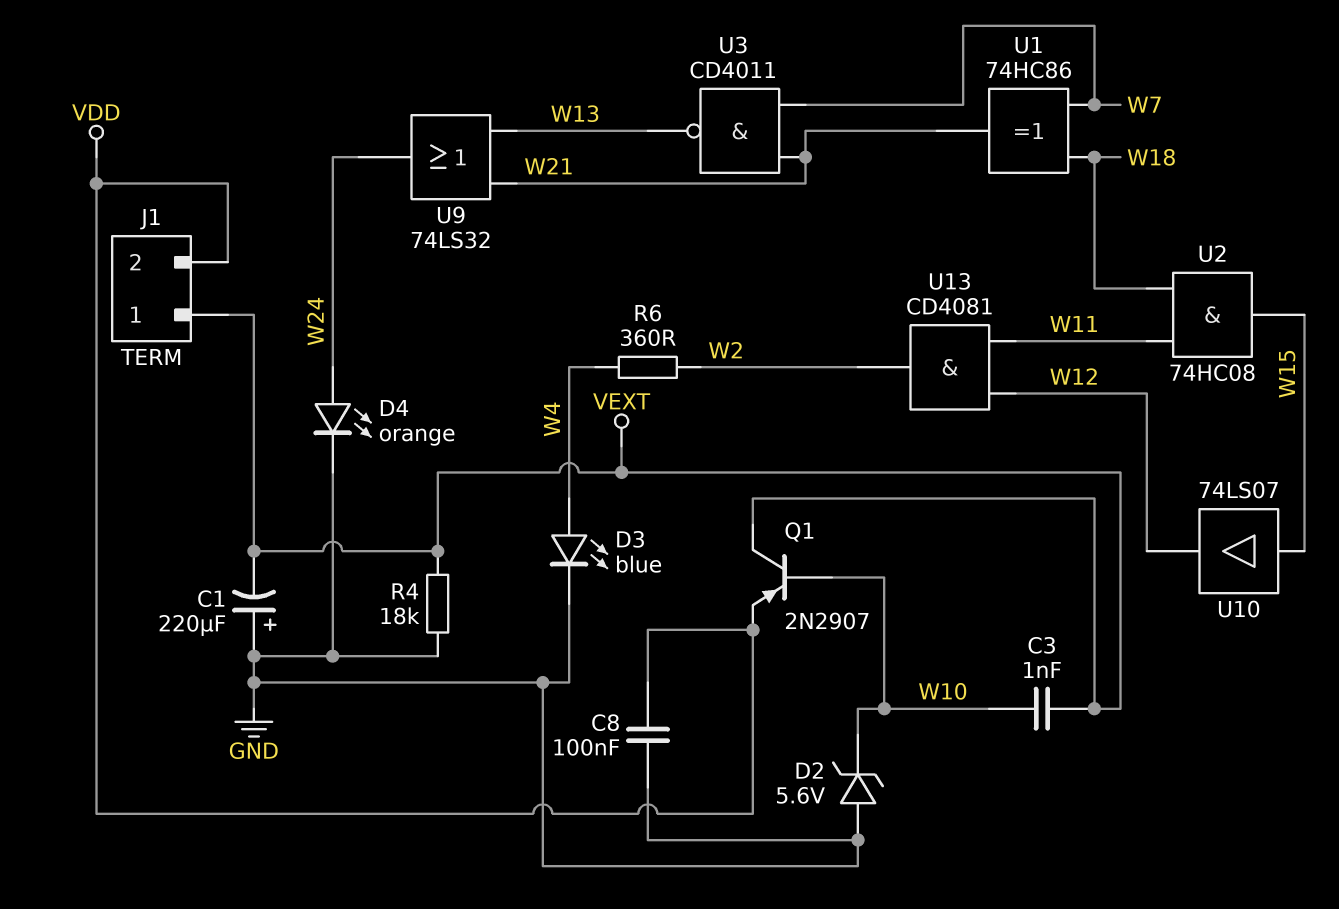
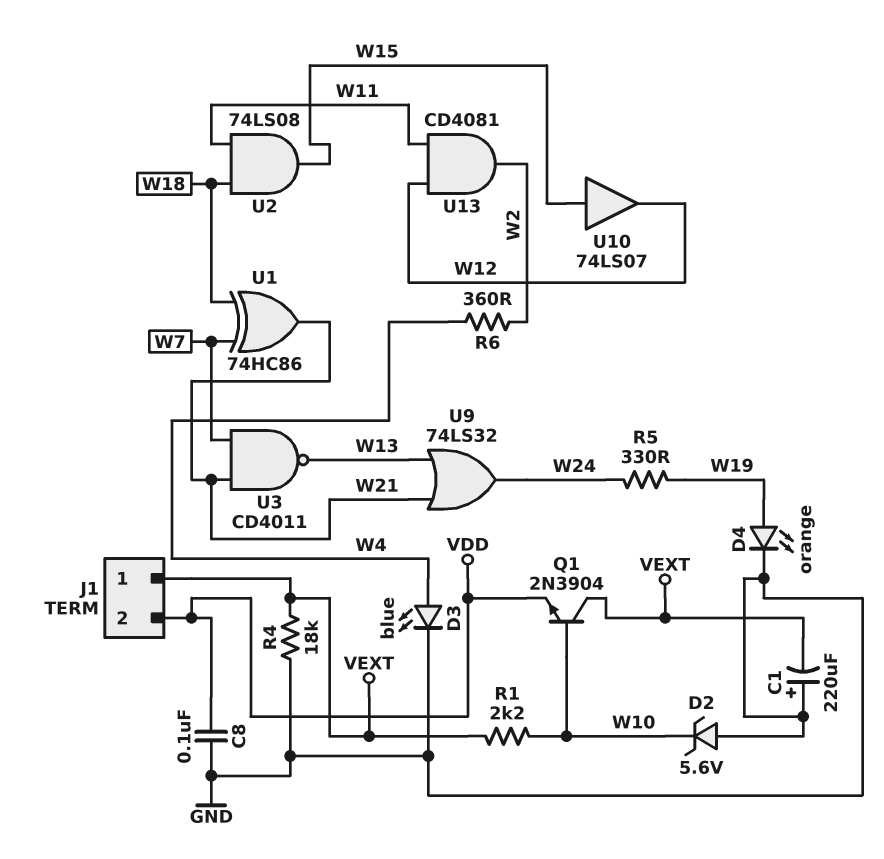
C3: 1nF (VEXT, W10) -> none
D4: LED orange (A W24, K GND) -> LED orange (A W19, K GND)
Q1: PNP 2N2907 (B W10, C VEXT, E VDD) -> NPN 2N3904 (B W10, C VEXT, E VDD)
R1: none -> 2.2k (VEXT, W10)
R5: none -> 330 (W19, W24)
U2: AND 74HC08 (in W11, in W18, out W15) -> AND 74LS08 (in W11, in W18, out W15)

